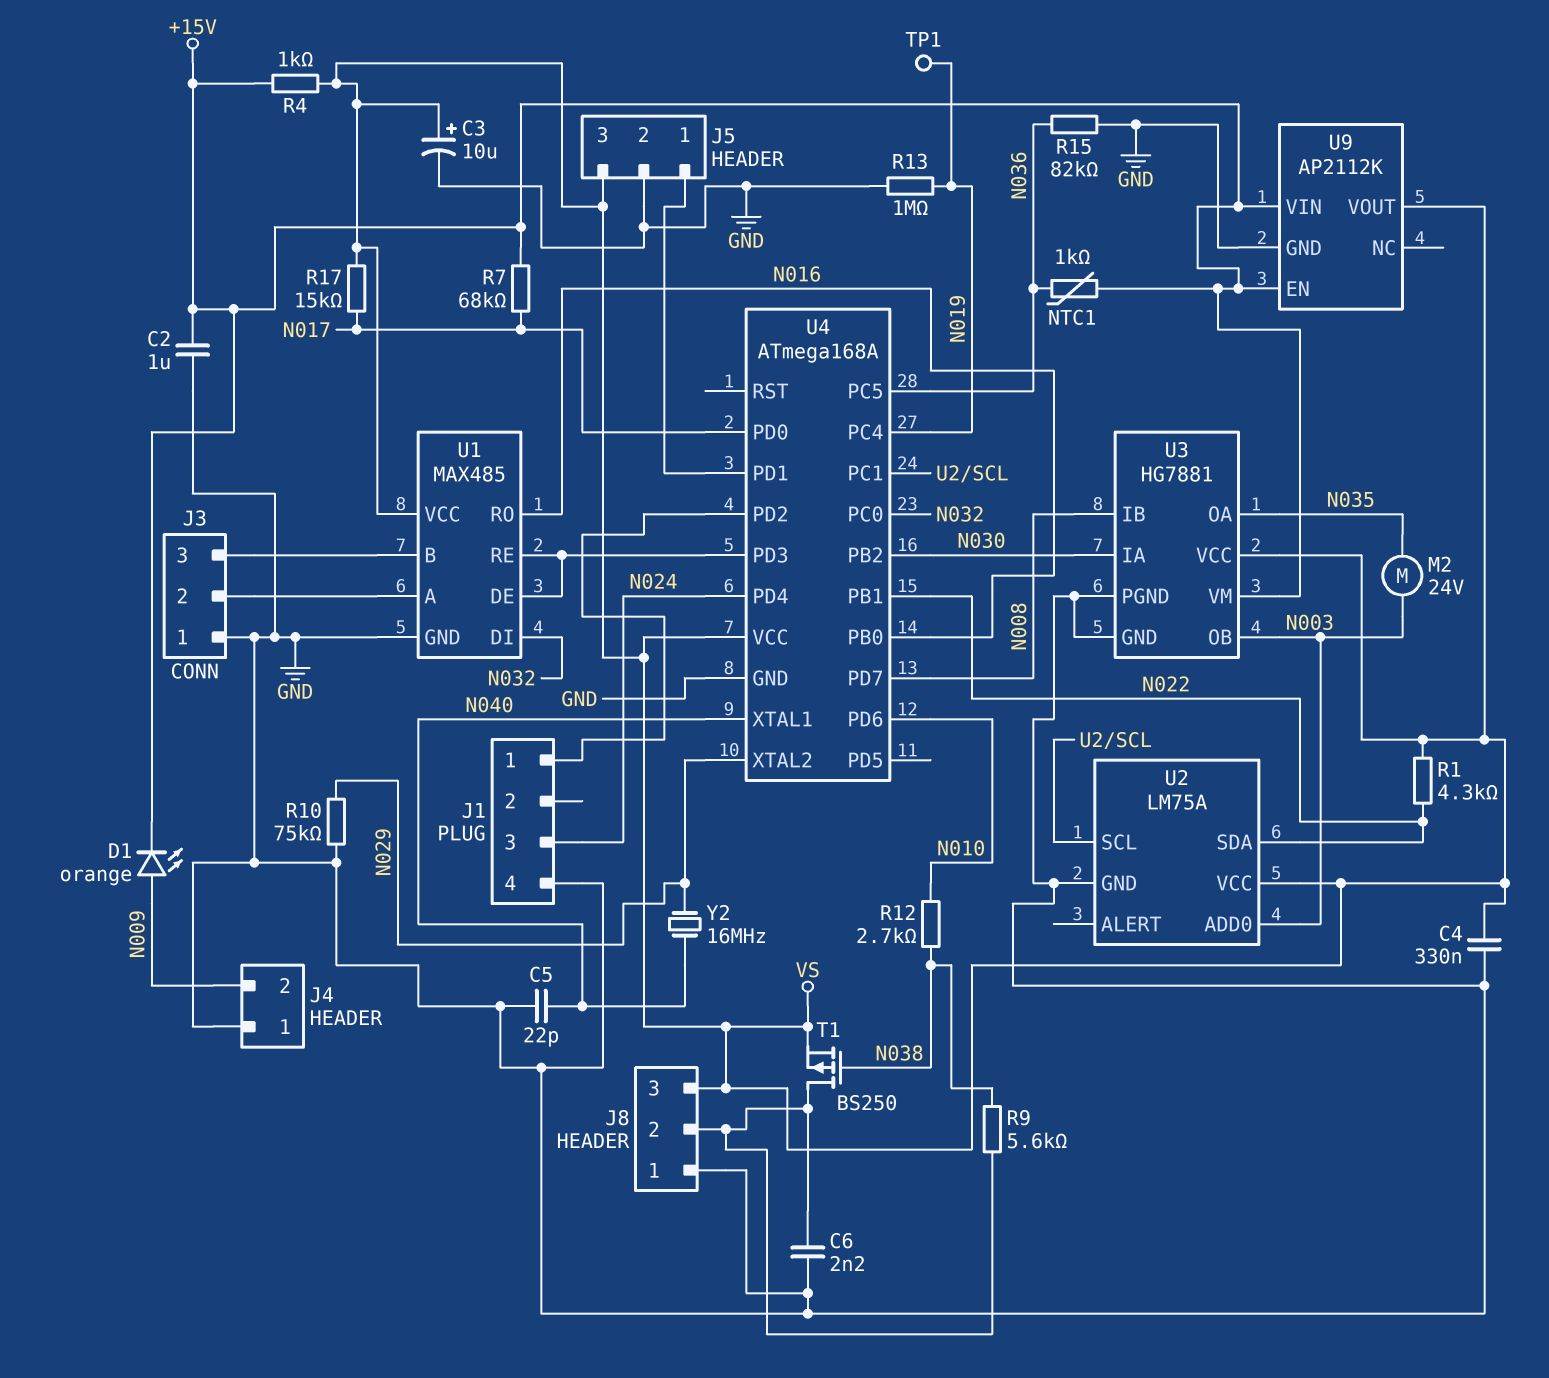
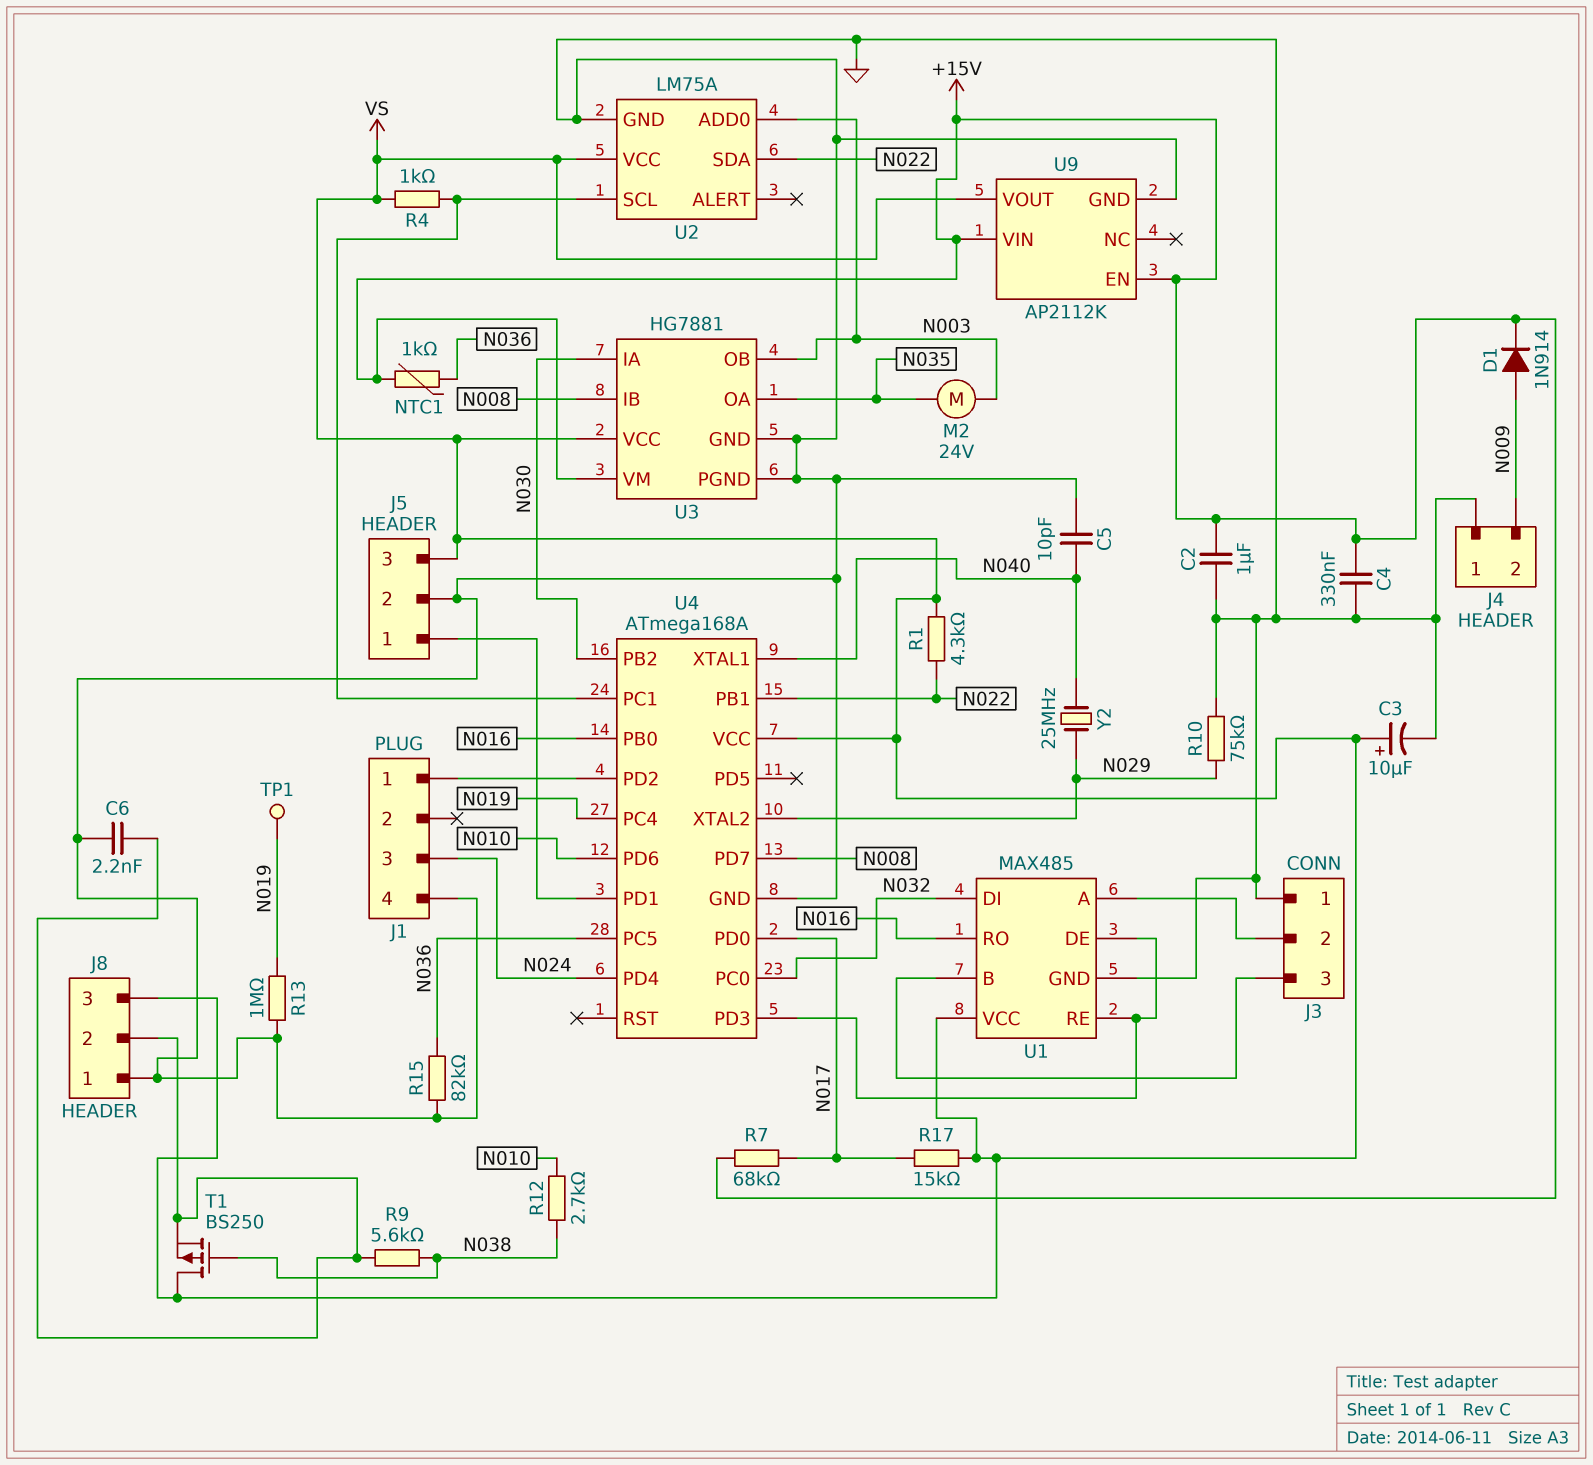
C4: 330nF (GND, VS) -> 330nF (+15V, GND)
C5: 22pF (GND, N040) -> 10pF (GND, N040)
D1: LED orange (A N009, K +15V) -> diode 1N914 (A N009, K +15V)
R4: 1k (+15V, VS) -> 1k (U2/SCL, VS)
T1: PMOS BS250 (G N038, D J8/2, S VS) -> PMOS BS250 (G N038, D VS, S J8/2)
Y2: 16MHz (N029, N040) -> 25MHz (N029, N040)

